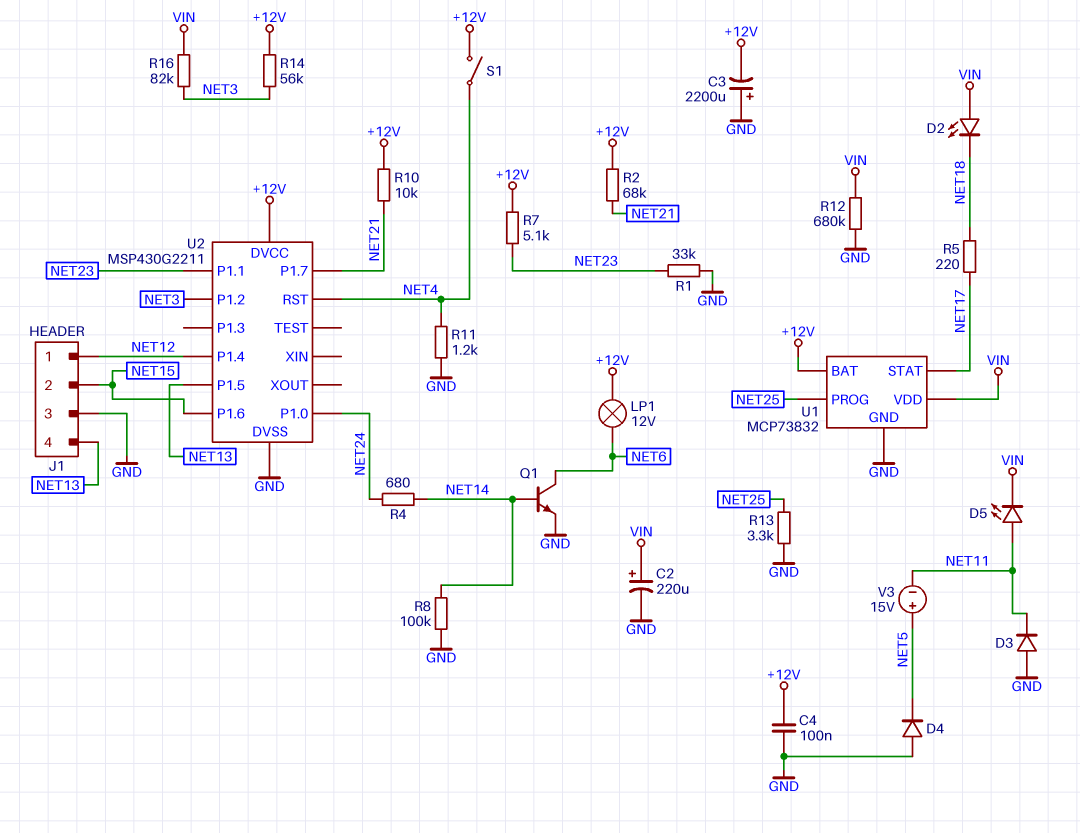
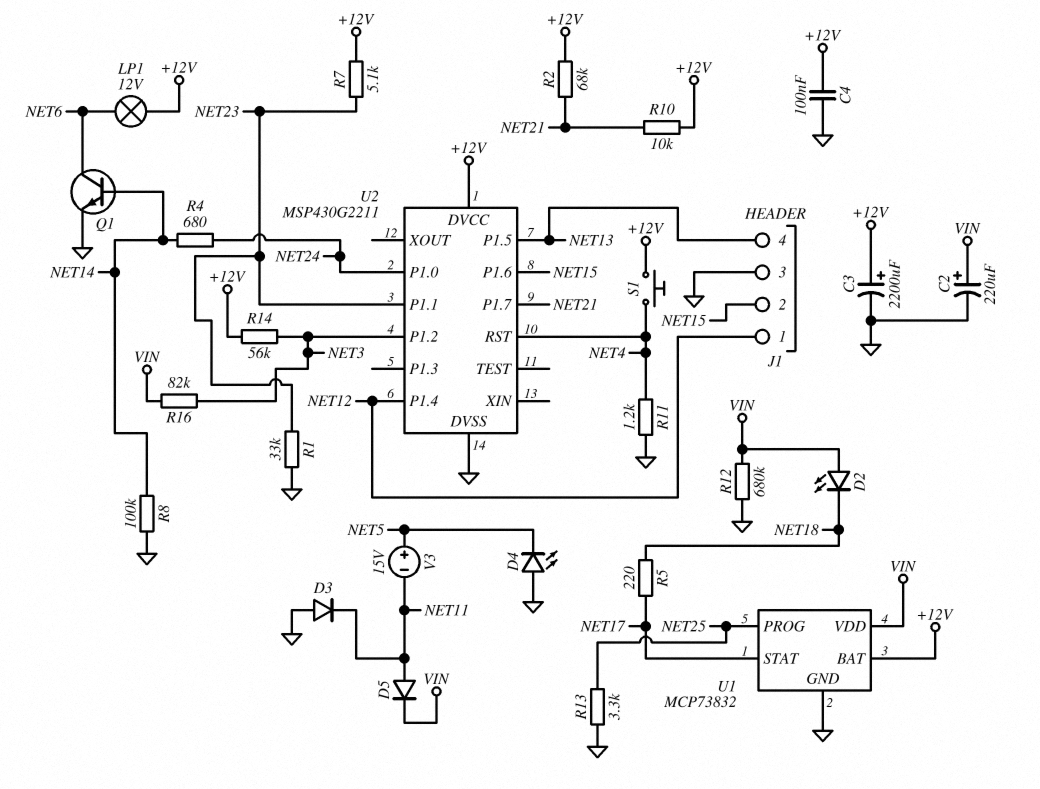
C3: 2200uF (plus GND, minus +12V) -> 2200uF (plus +12V, minus GND)
D4: diode (A GND, K NET5) -> LED (A GND, K NET5)
D5: LED (A NET11, K VIN) -> diode (A NET11, K VIN)
S1: switch (+12V, NET4) -> button (+12V, NET4)

